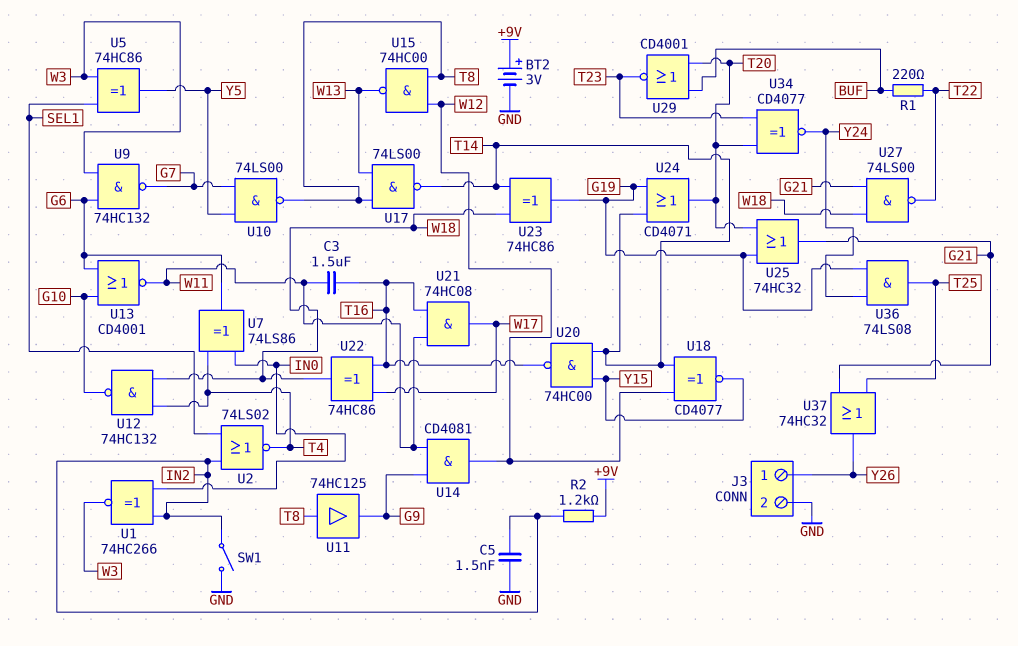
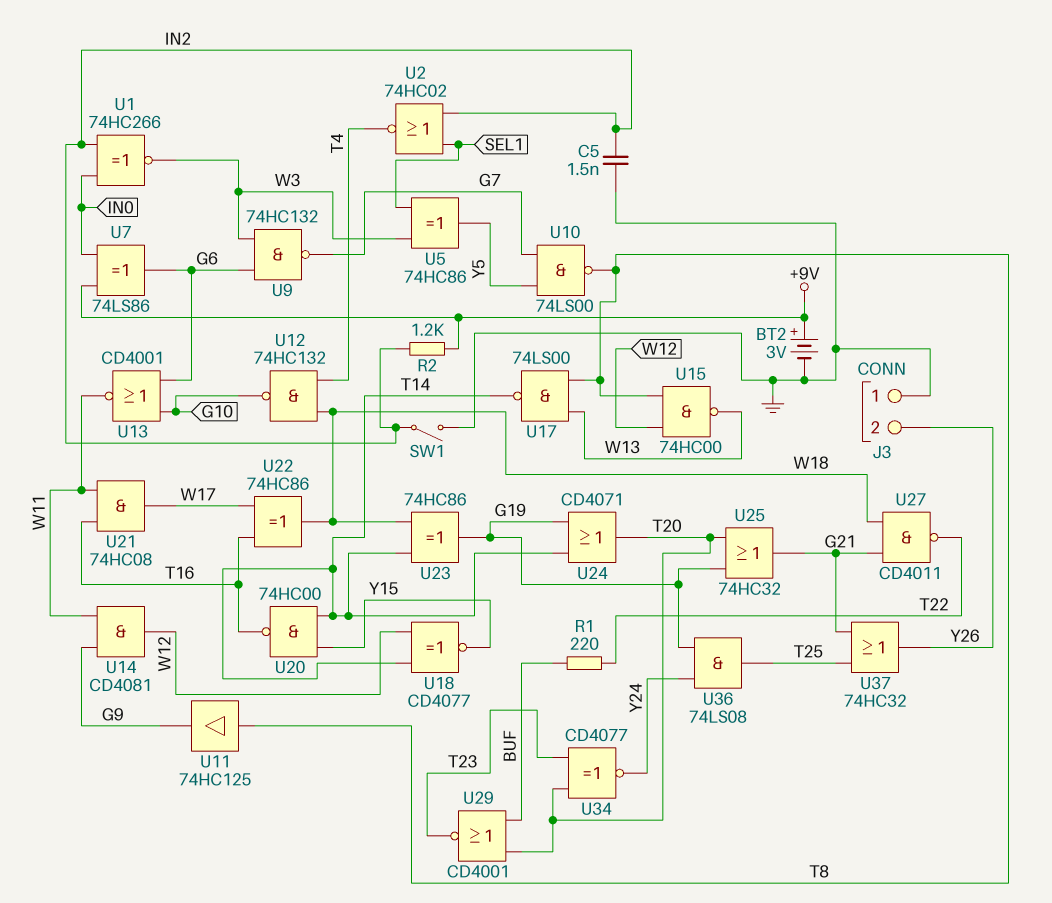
C3: 1.5uF (T16, W11) -> none
J3 pin 1: Y26 -> GND
J3 pin 2: GND -> Y26
U2: NOR 74LS02 (in IN2, in SEL1, out T4) -> NOR 74HC02 (in IN2, in SEL1, out T4)
U7: XOR 74LS86 (in IN0, in T4, out G6) -> XOR 74LS86 (in +9V, in IN0, out G6)
U27: NAND 74LS00 (in G21, in W18, out T22) -> NAND CD4011 (in G21, in W18, out T22)

